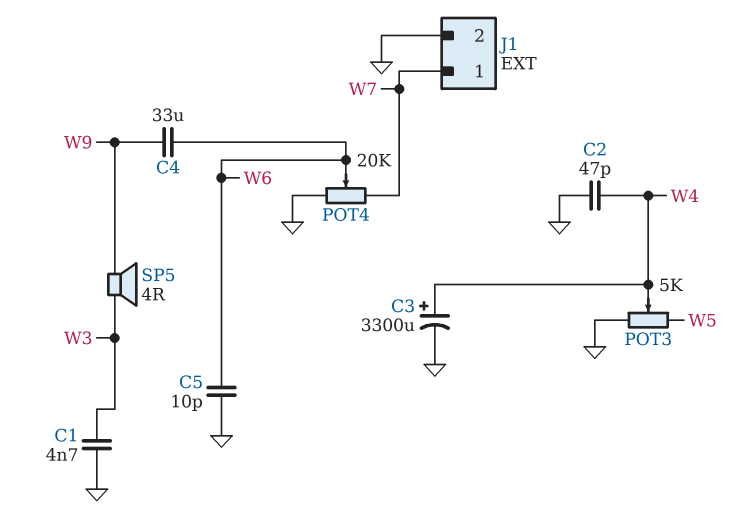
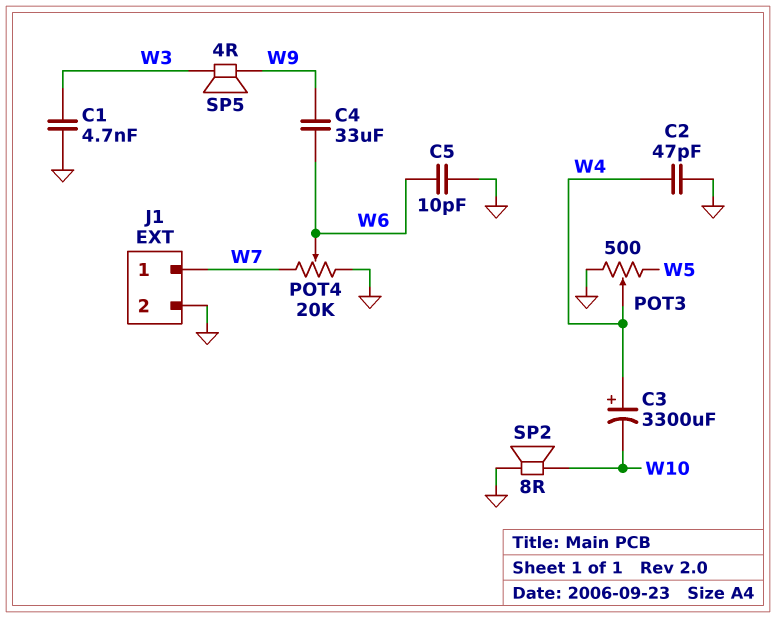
C3: 3300uF (plus W4, minus GND) -> 3300uF (plus W4, minus W10)
POT3: 5k (GND, W5, wiper W4) -> 500 (GND, W5, wiper W4)
SP2: none -> speaker 8R (GND, W10)

